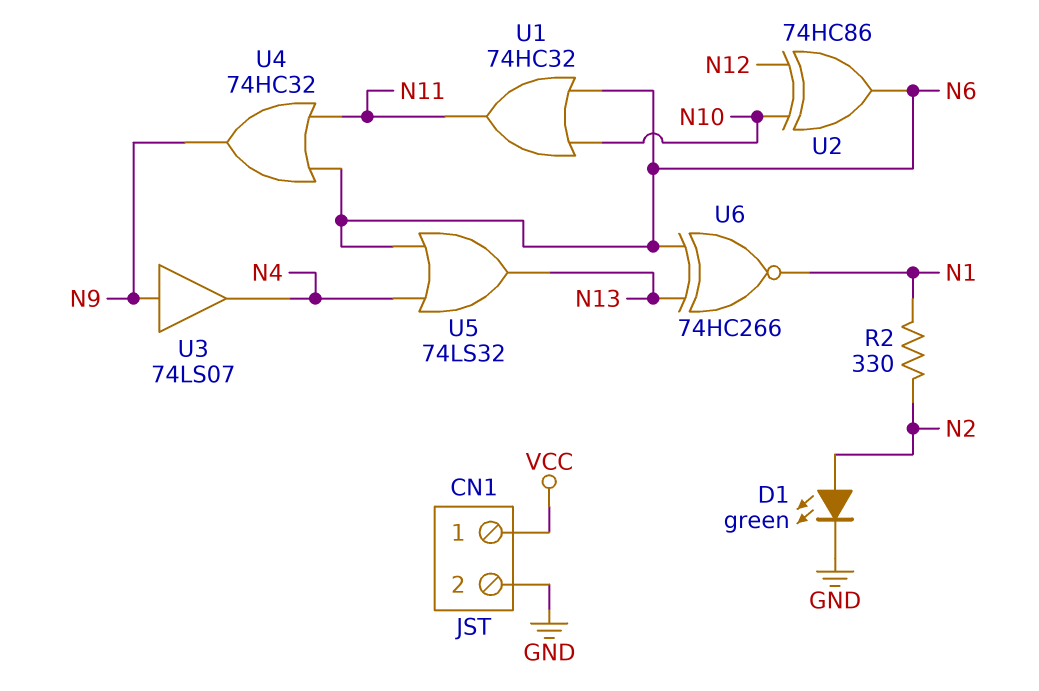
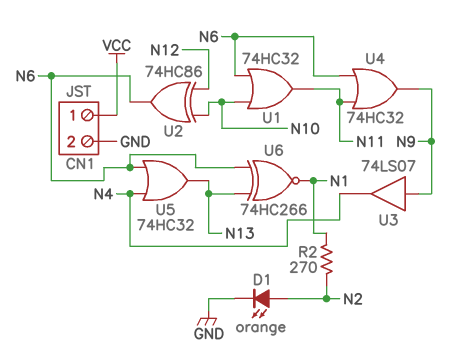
D1: LED green (A N2, K GND) -> LED orange (A N2, K GND)
R2: 330 (N1, N2) -> 270 (N1, N2)
U5: OR 74LS32 (in N4, in N6, out N13) -> OR 74HC32 (in N4, in N6, out N13)

